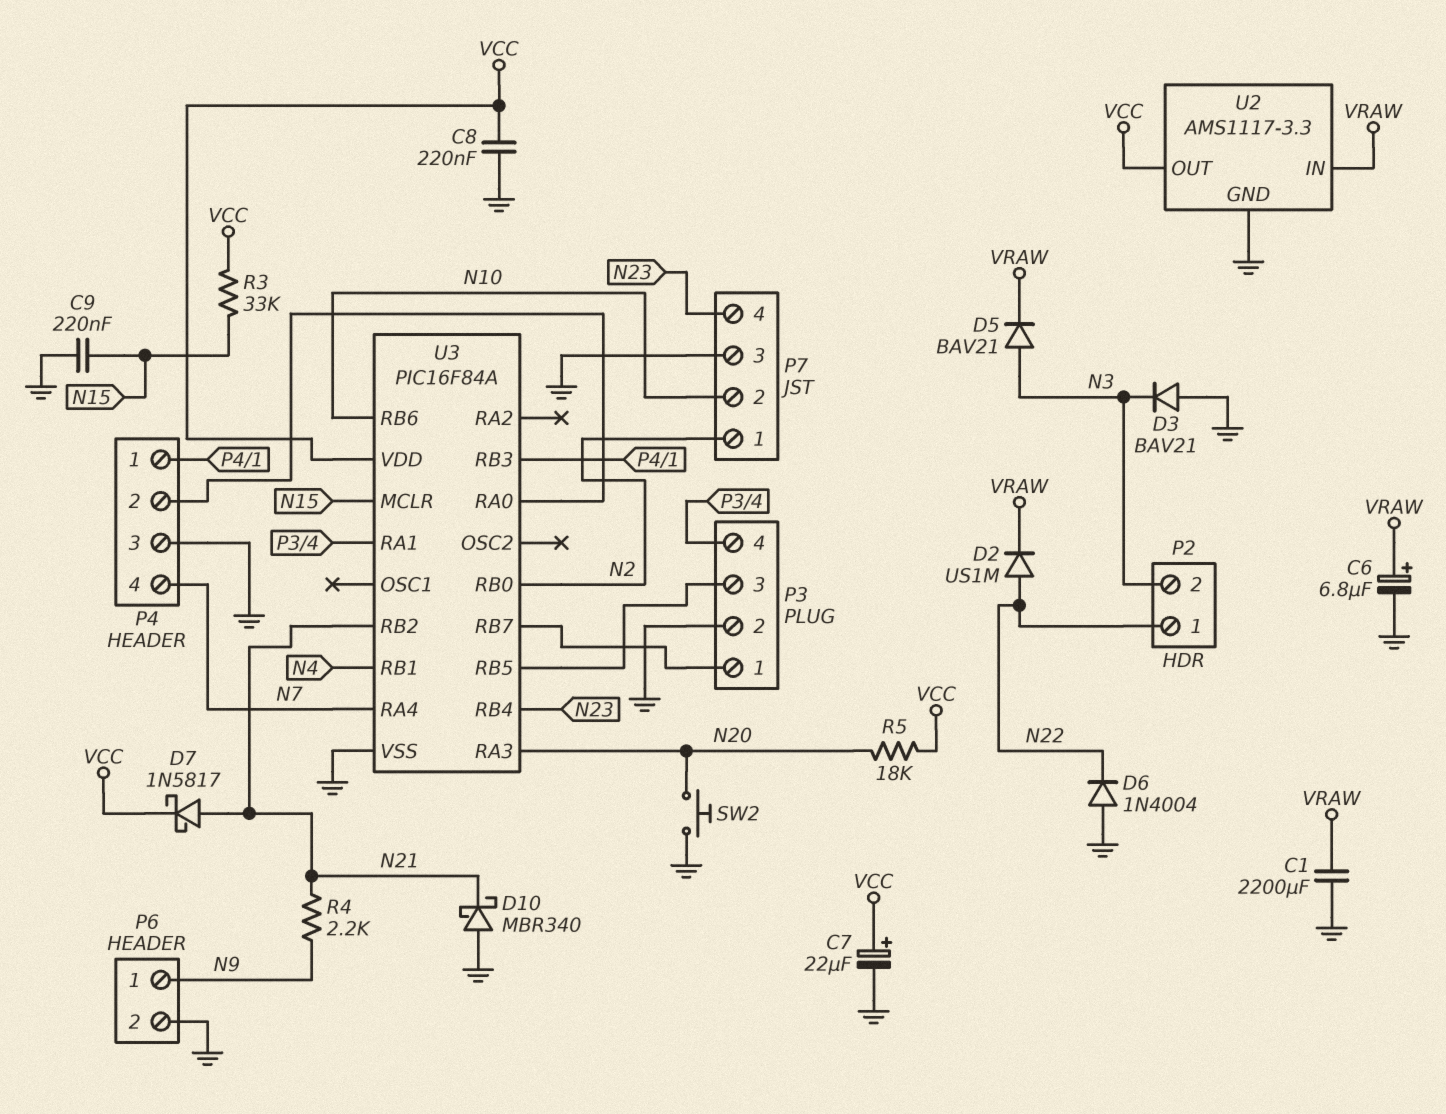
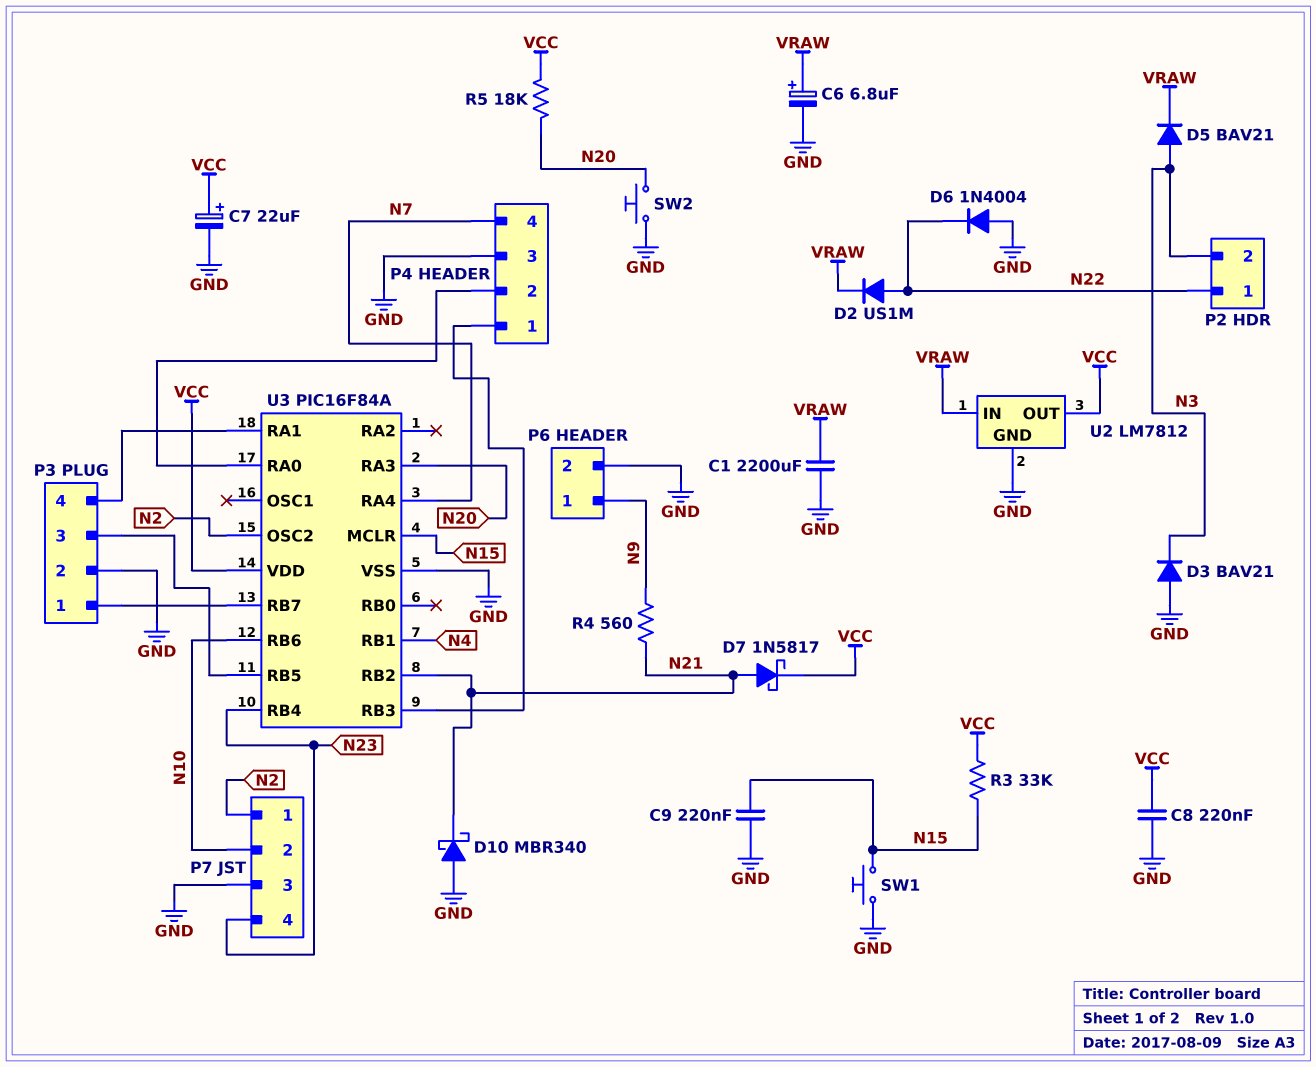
R4: 2.2k (N9, N21) -> 560 (N9, N21)
SW1: none -> button (GND, N15)
U2: AMS1117-3.3 -> LM7812
U3 pin OSC2: none -> N2
U3 pin RB0: N2 -> none

